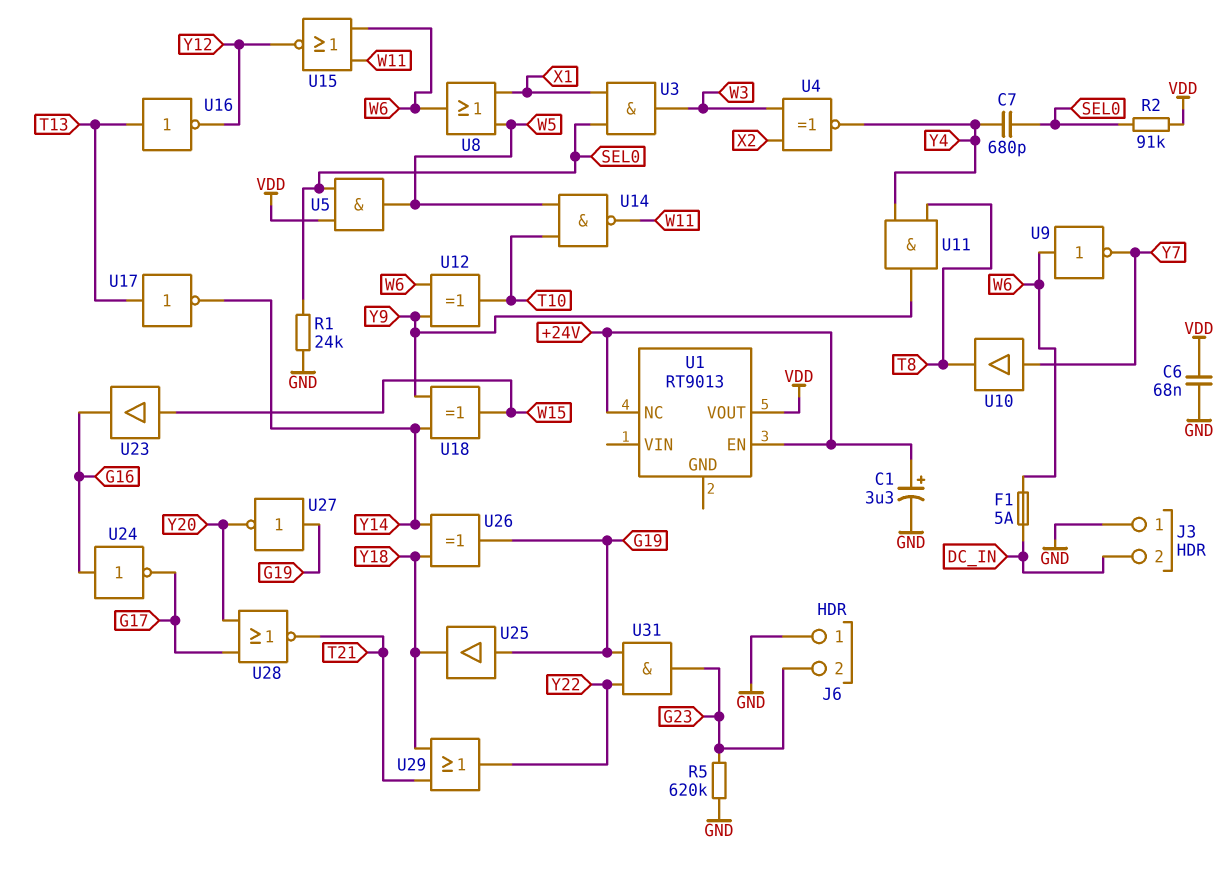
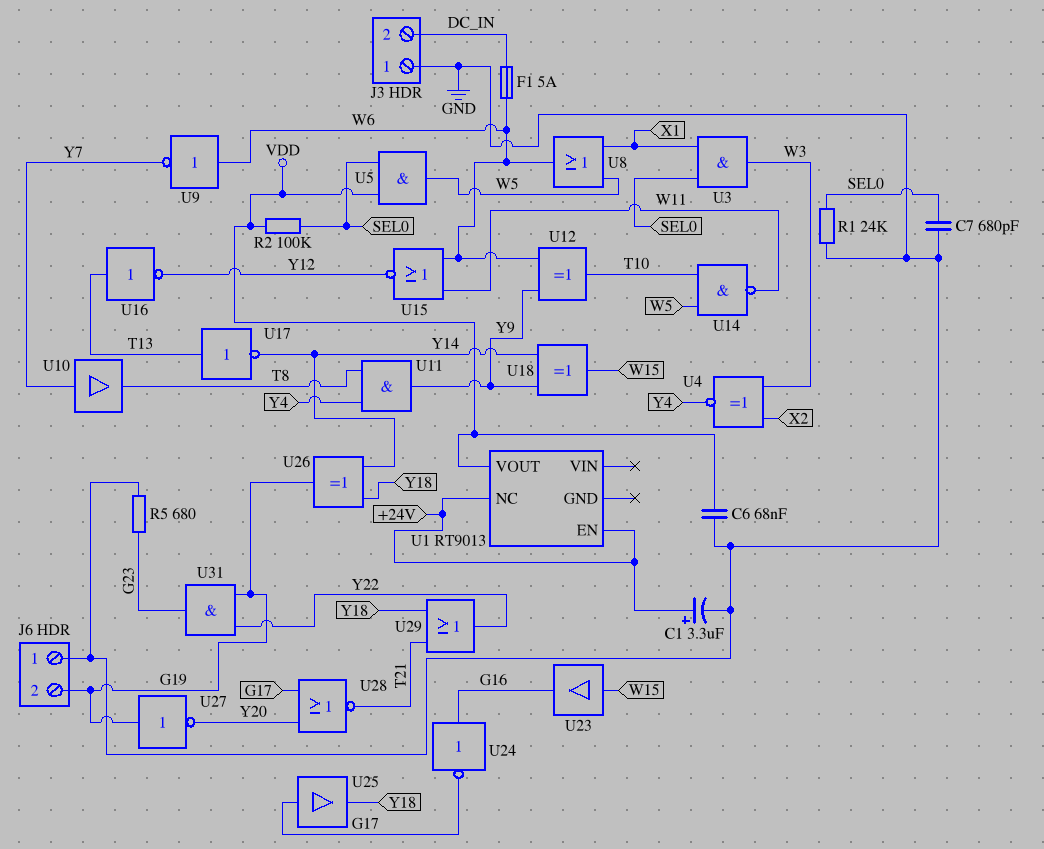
C7: 680pF (SEL0, Y4) -> 680pF (GND, SEL0)
J6 pin 2: G23 -> G19
R2: 91k (SEL0, VDD) -> 100k (SEL0, VDD)
R5: 620k (G23, GND) -> 680 (G23, GND)
U25: buffer (in G19, out Y18) -> buffer (in G17, out Y18)

